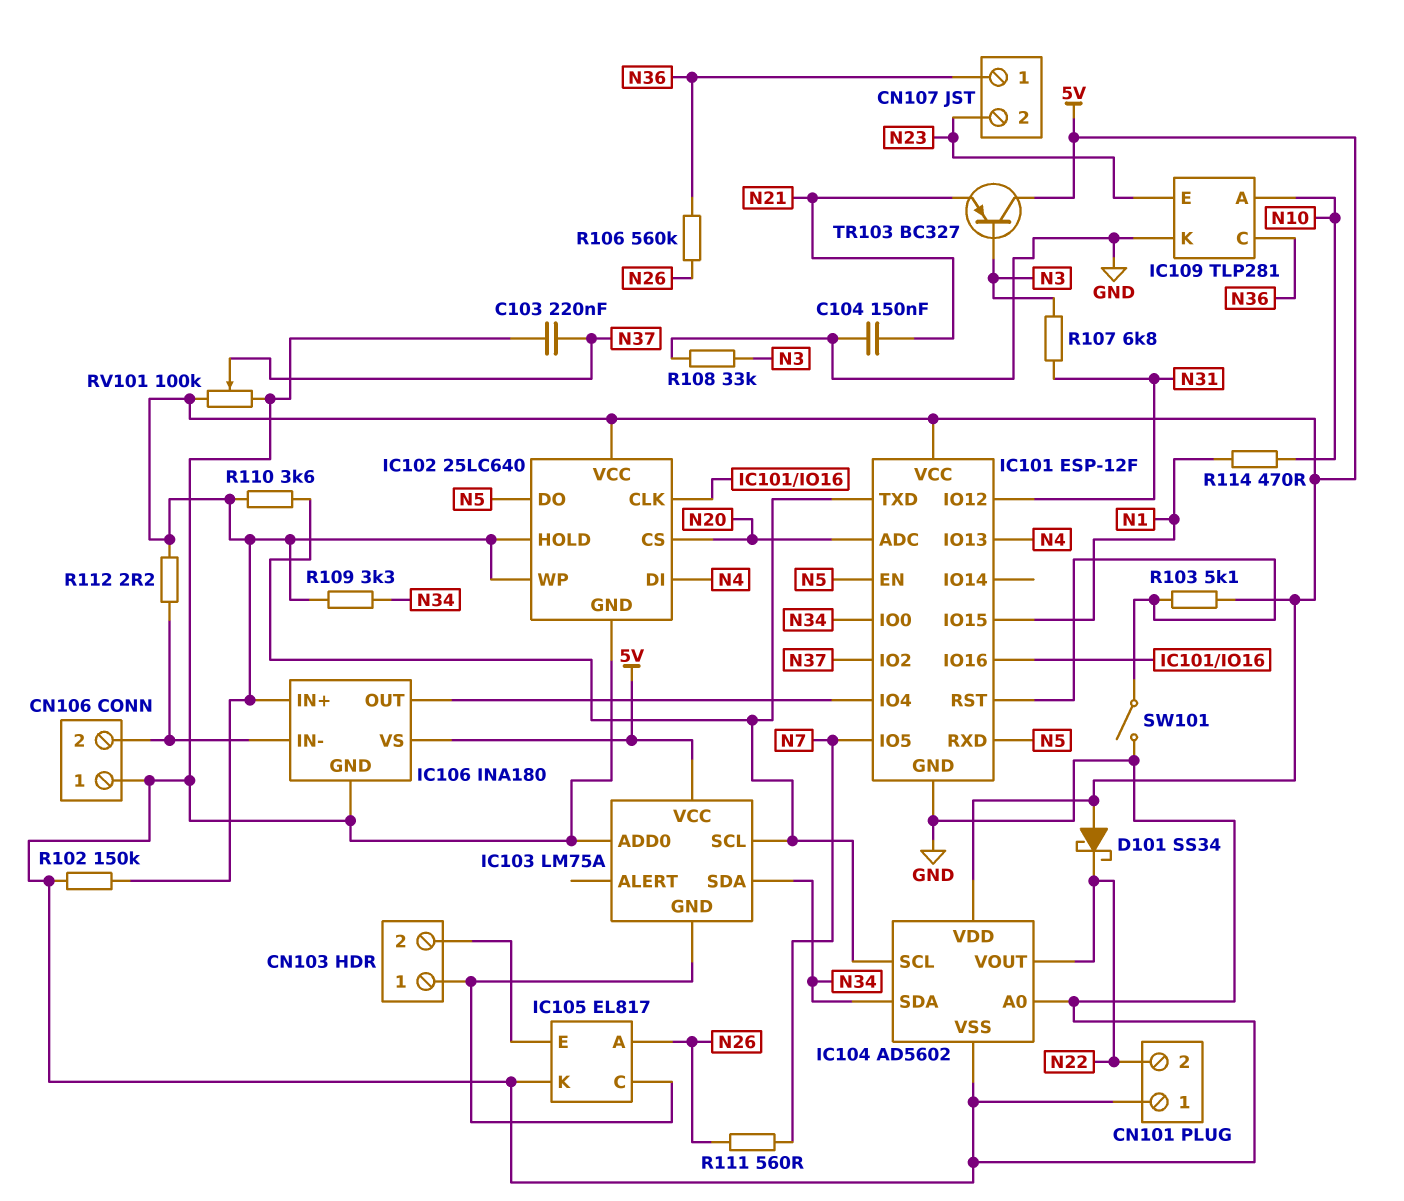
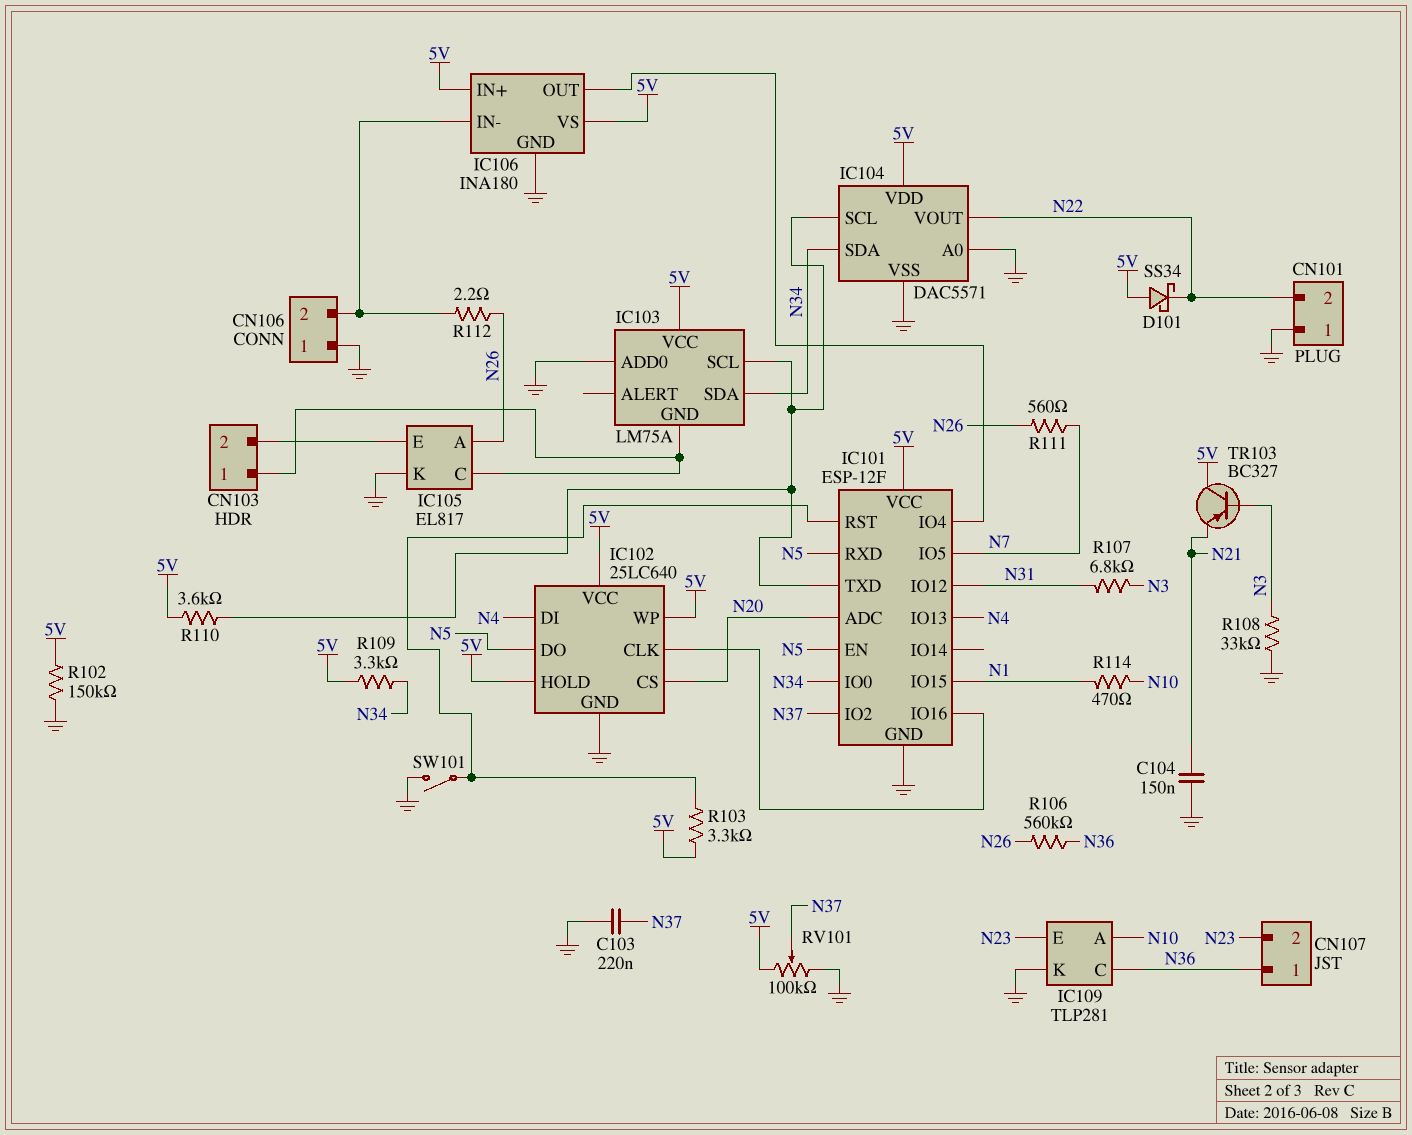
IC104: AD5602 -> DAC5571
R103: 5.1k (5V, IC101/RST) -> 3.3k (5V, IC101/RST)
R112: 2.2 (5V, CN106/2) -> 2.2 (CN106/2, N26)

